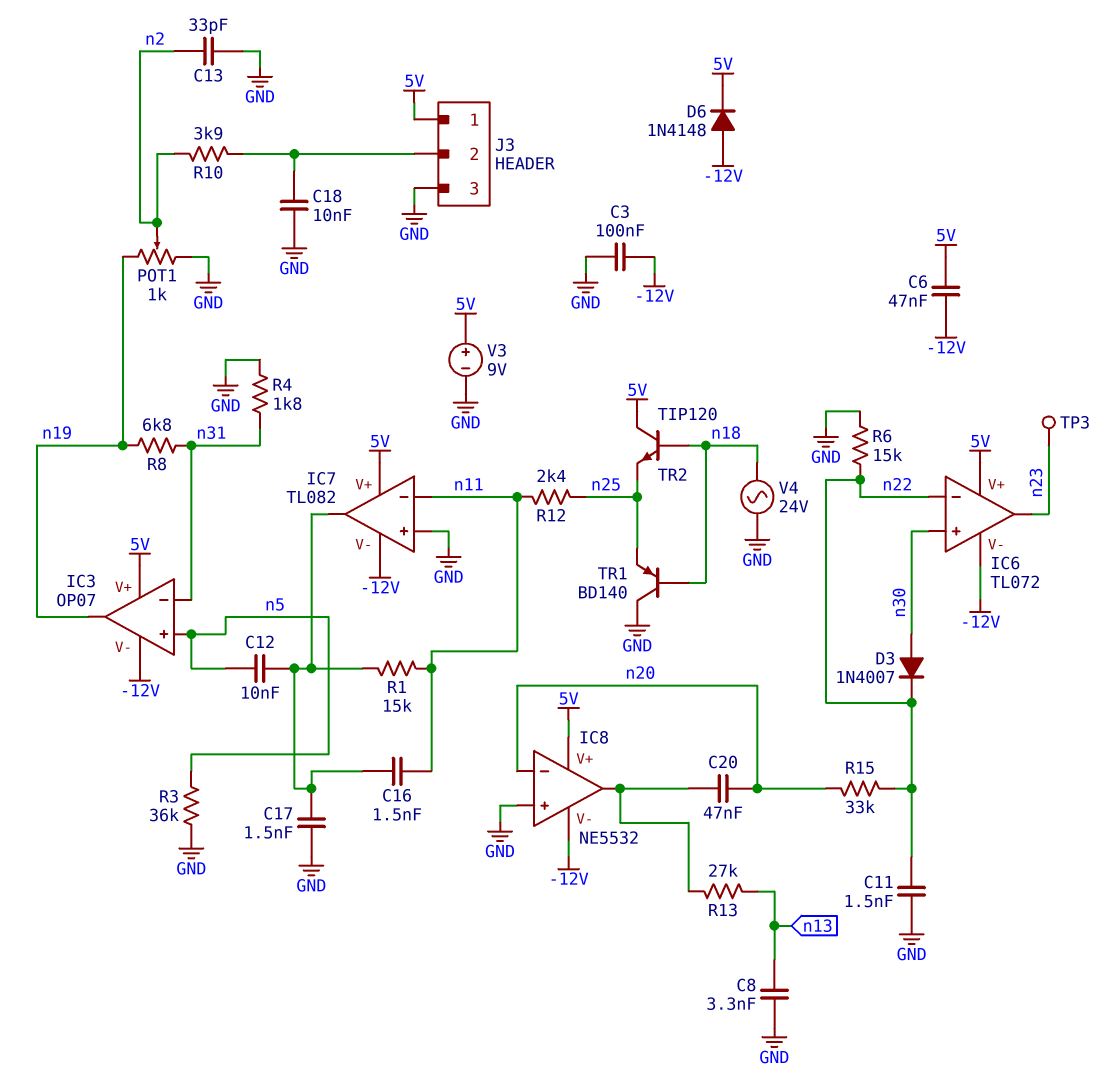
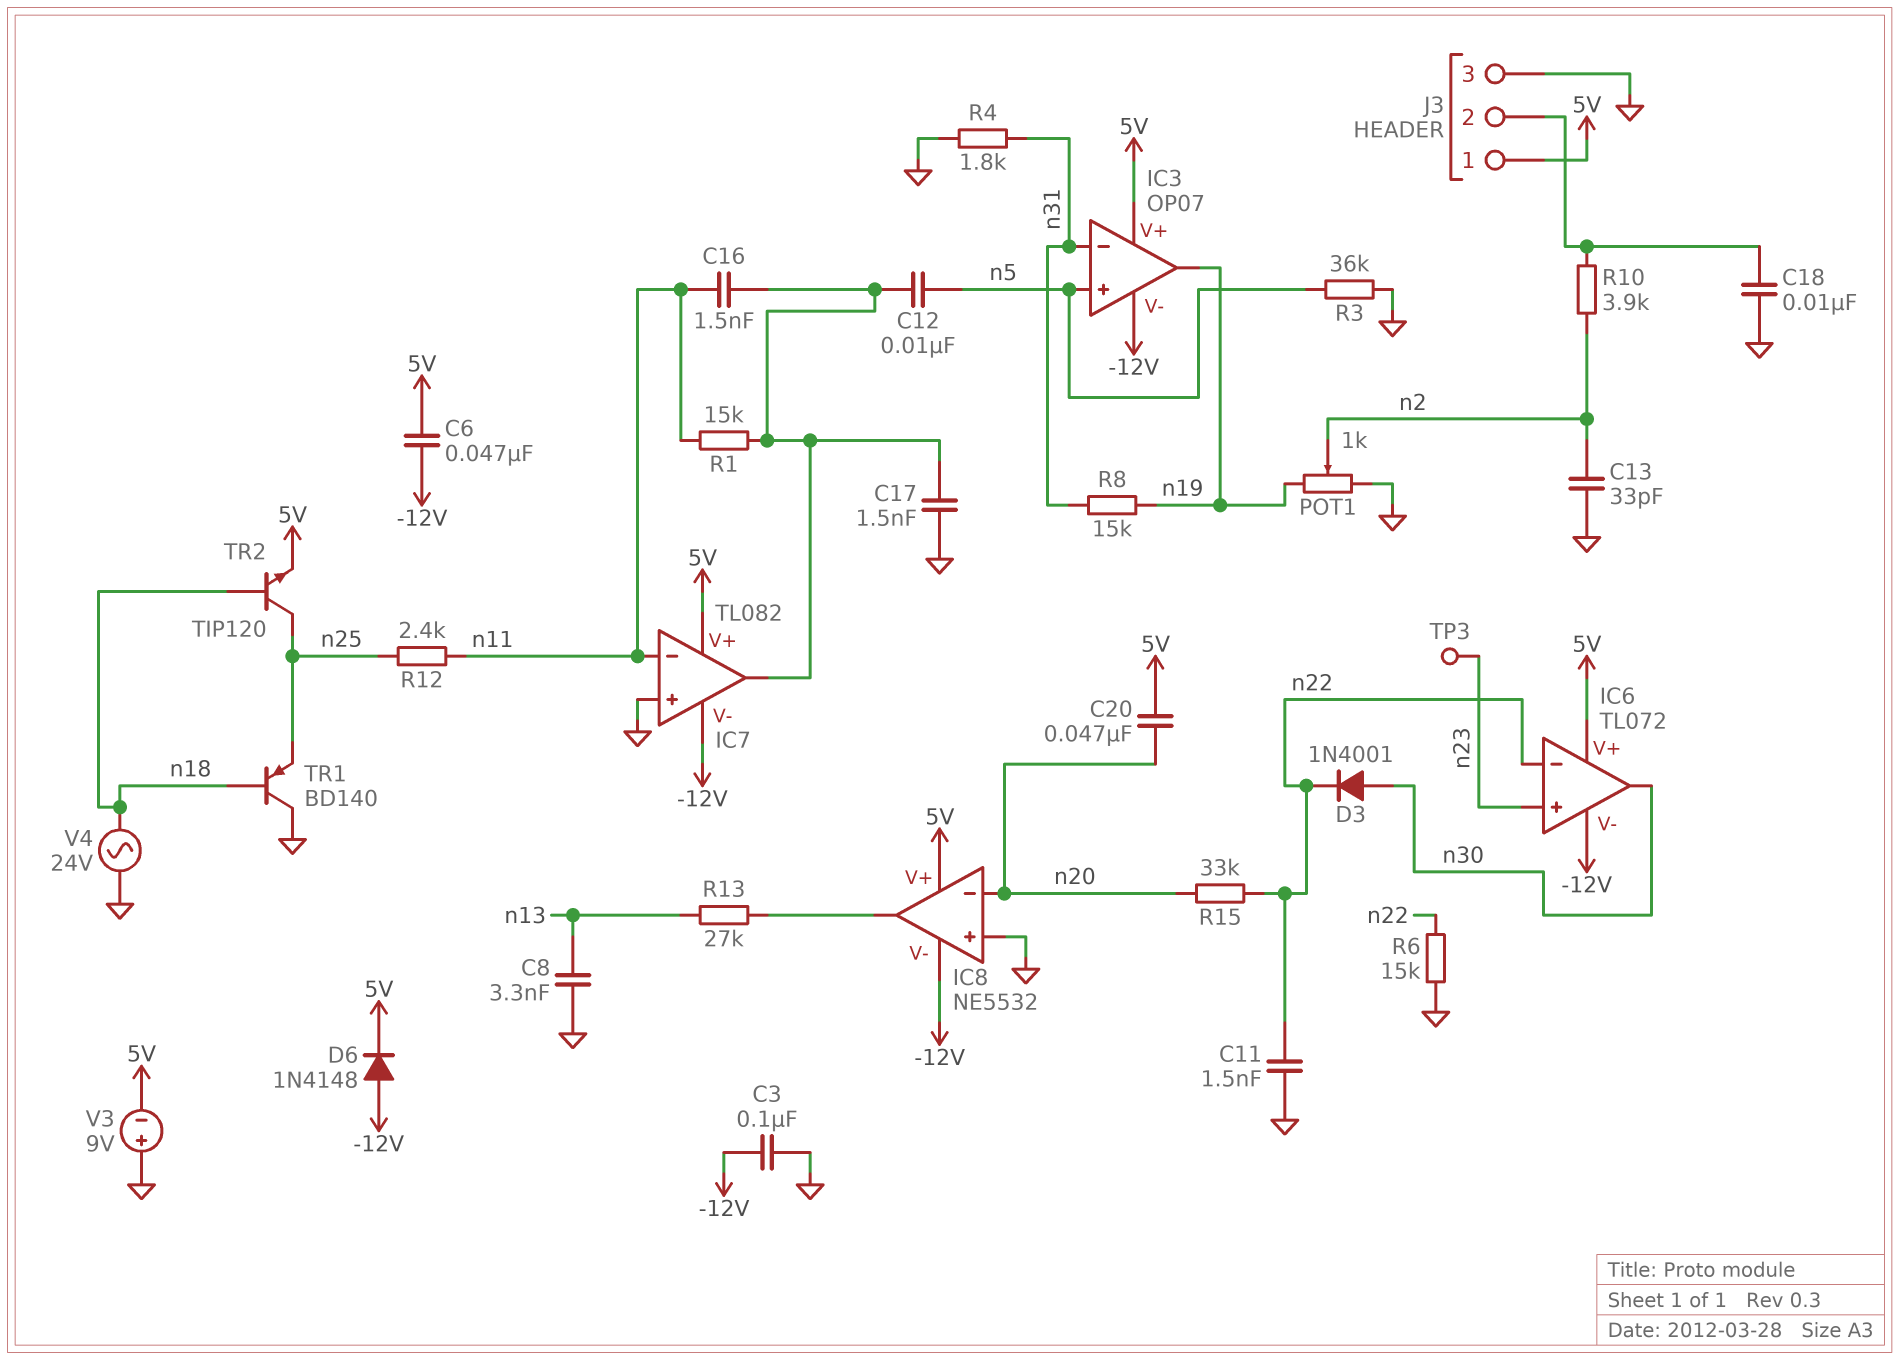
C20: 47nF (IC8/out, n20) -> 47nF (5V, n20)
D3: diode 1N4007 (A n30, K n22) -> diode 1N4001 (A n30, K n22)
IC6 pin in+: n30 -> n23
IC6 pin out: n23 -> n30
R8: 6.8k (n19, n31) -> 15k (n19, n31)
TR2: NPN TIP120 (B n18, C 5V, E n25) -> NPN TIP120 (B n18, C n25, E 5V)
V3: 9V (plus 5V, minus GND) -> 9V (plus GND, minus 5V)

